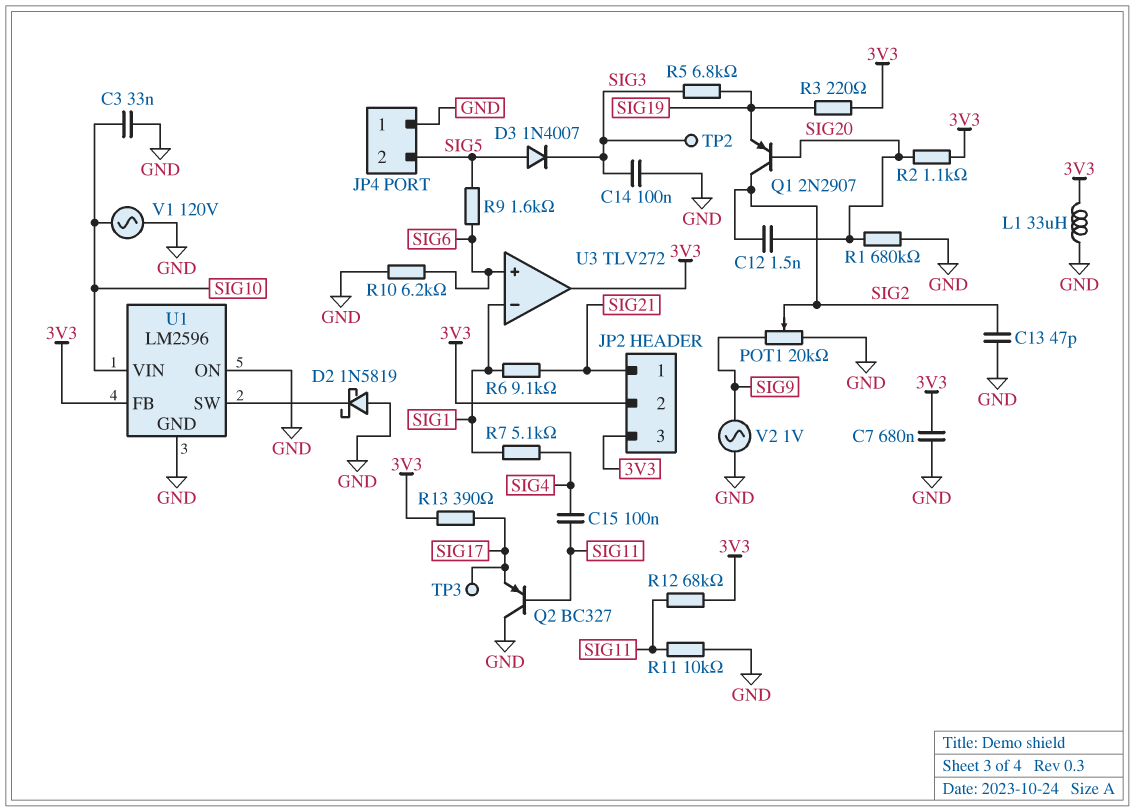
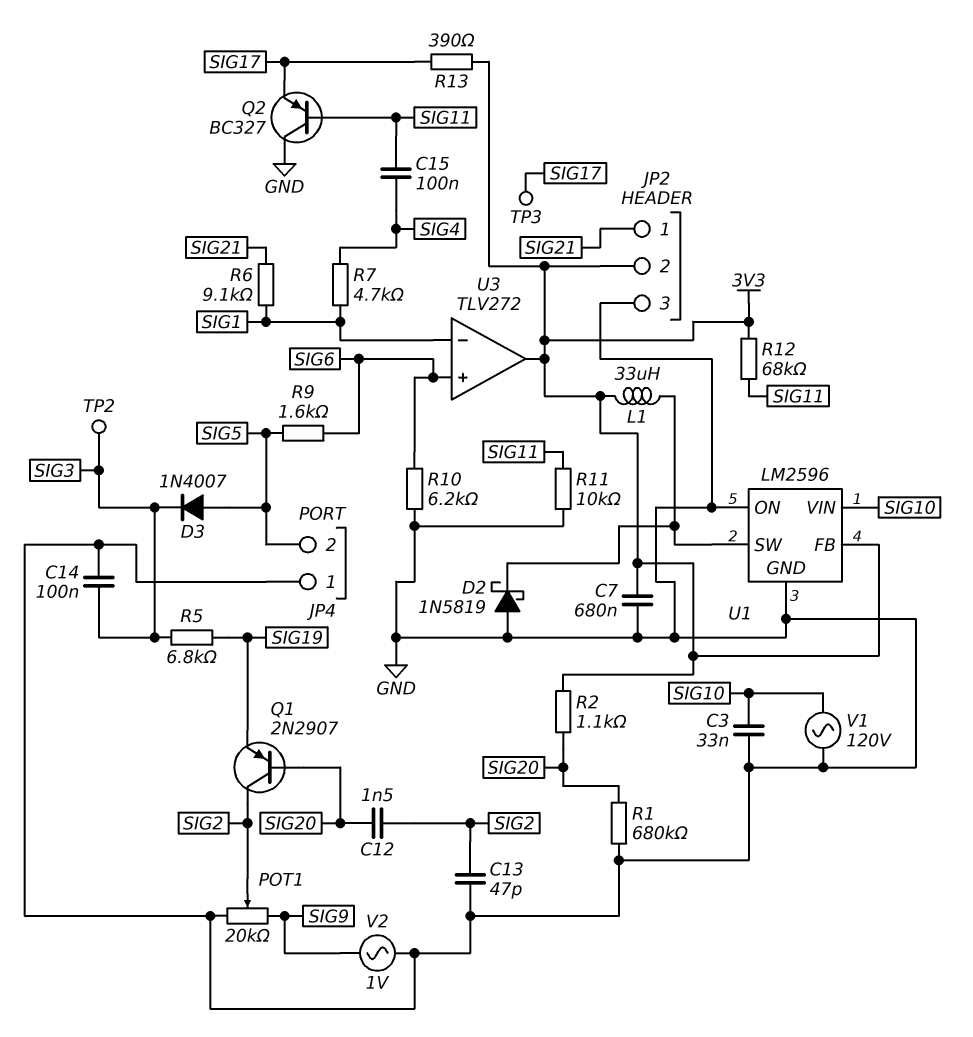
JP2 pin 3: 3V3 -> GND
L1: 33uH (3V3, GND) -> 33uH (3V3, U1/SW)
R3: 220 (3V3, SIG19) -> none
R7: 5.1k (SIG1, SIG4) -> 4.7k (SIG1, SIG4)

